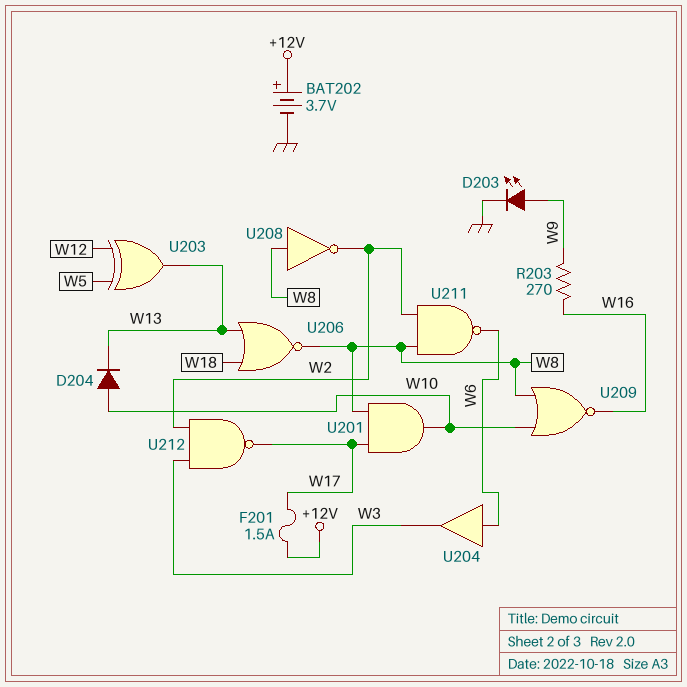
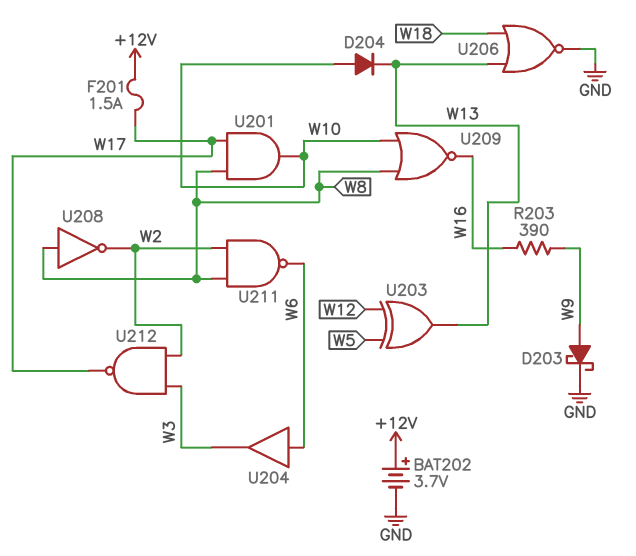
D203: LED (A W9, K GND) -> schottky (A W9, K GND)
R203: 270 (W9, W16) -> 390 (W9, W16)
U206: NOR (in W13, in W18, out W8) -> NOR (in W13, in W18, out GND)

